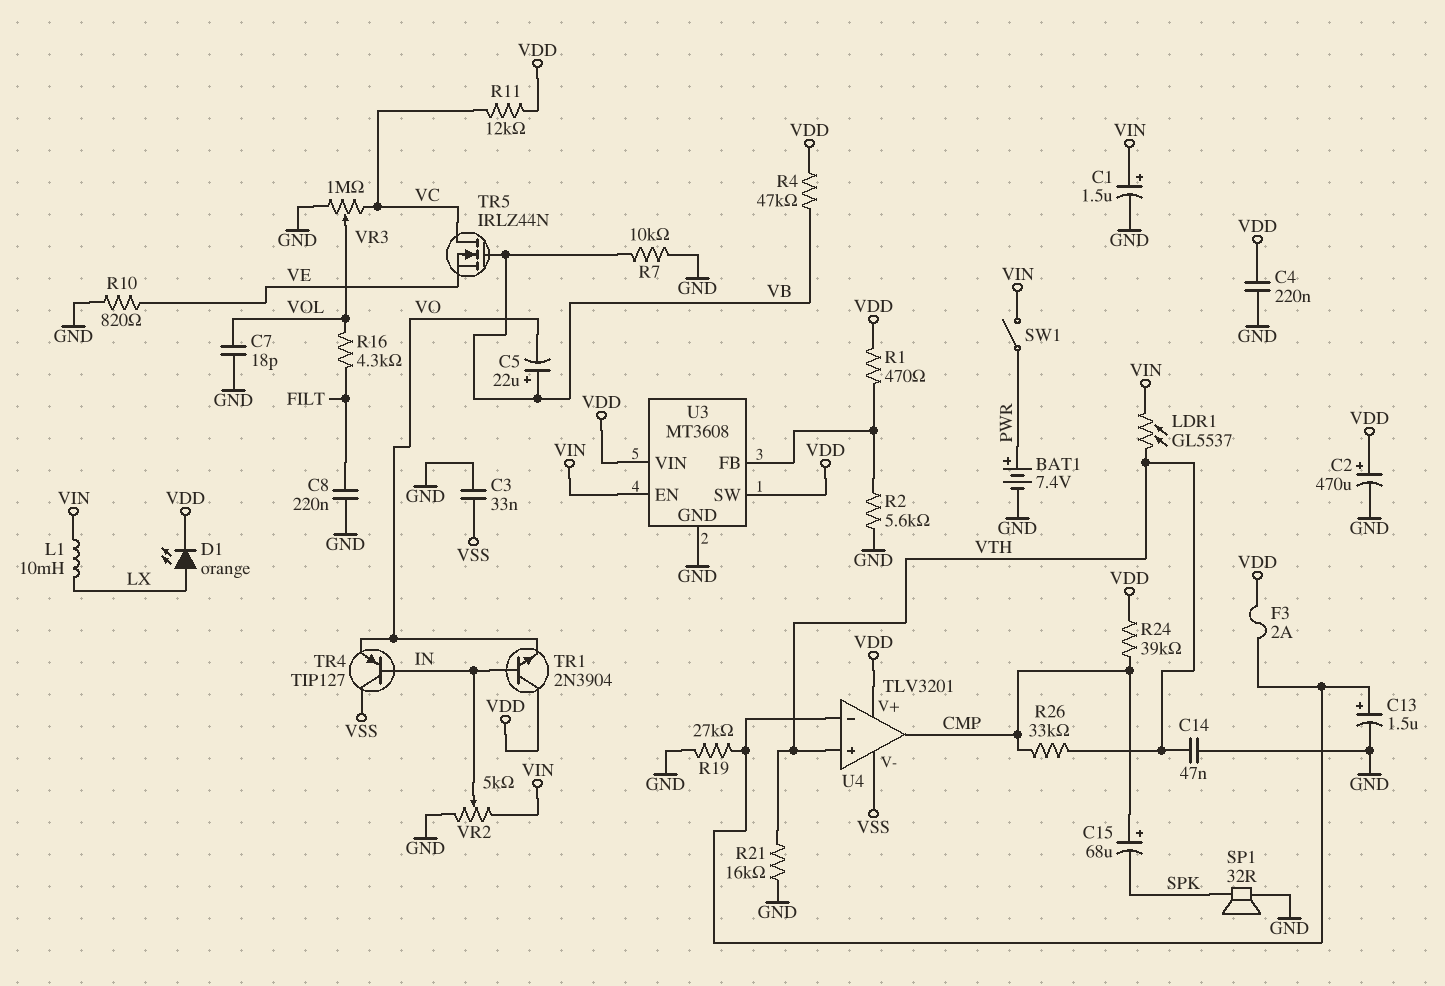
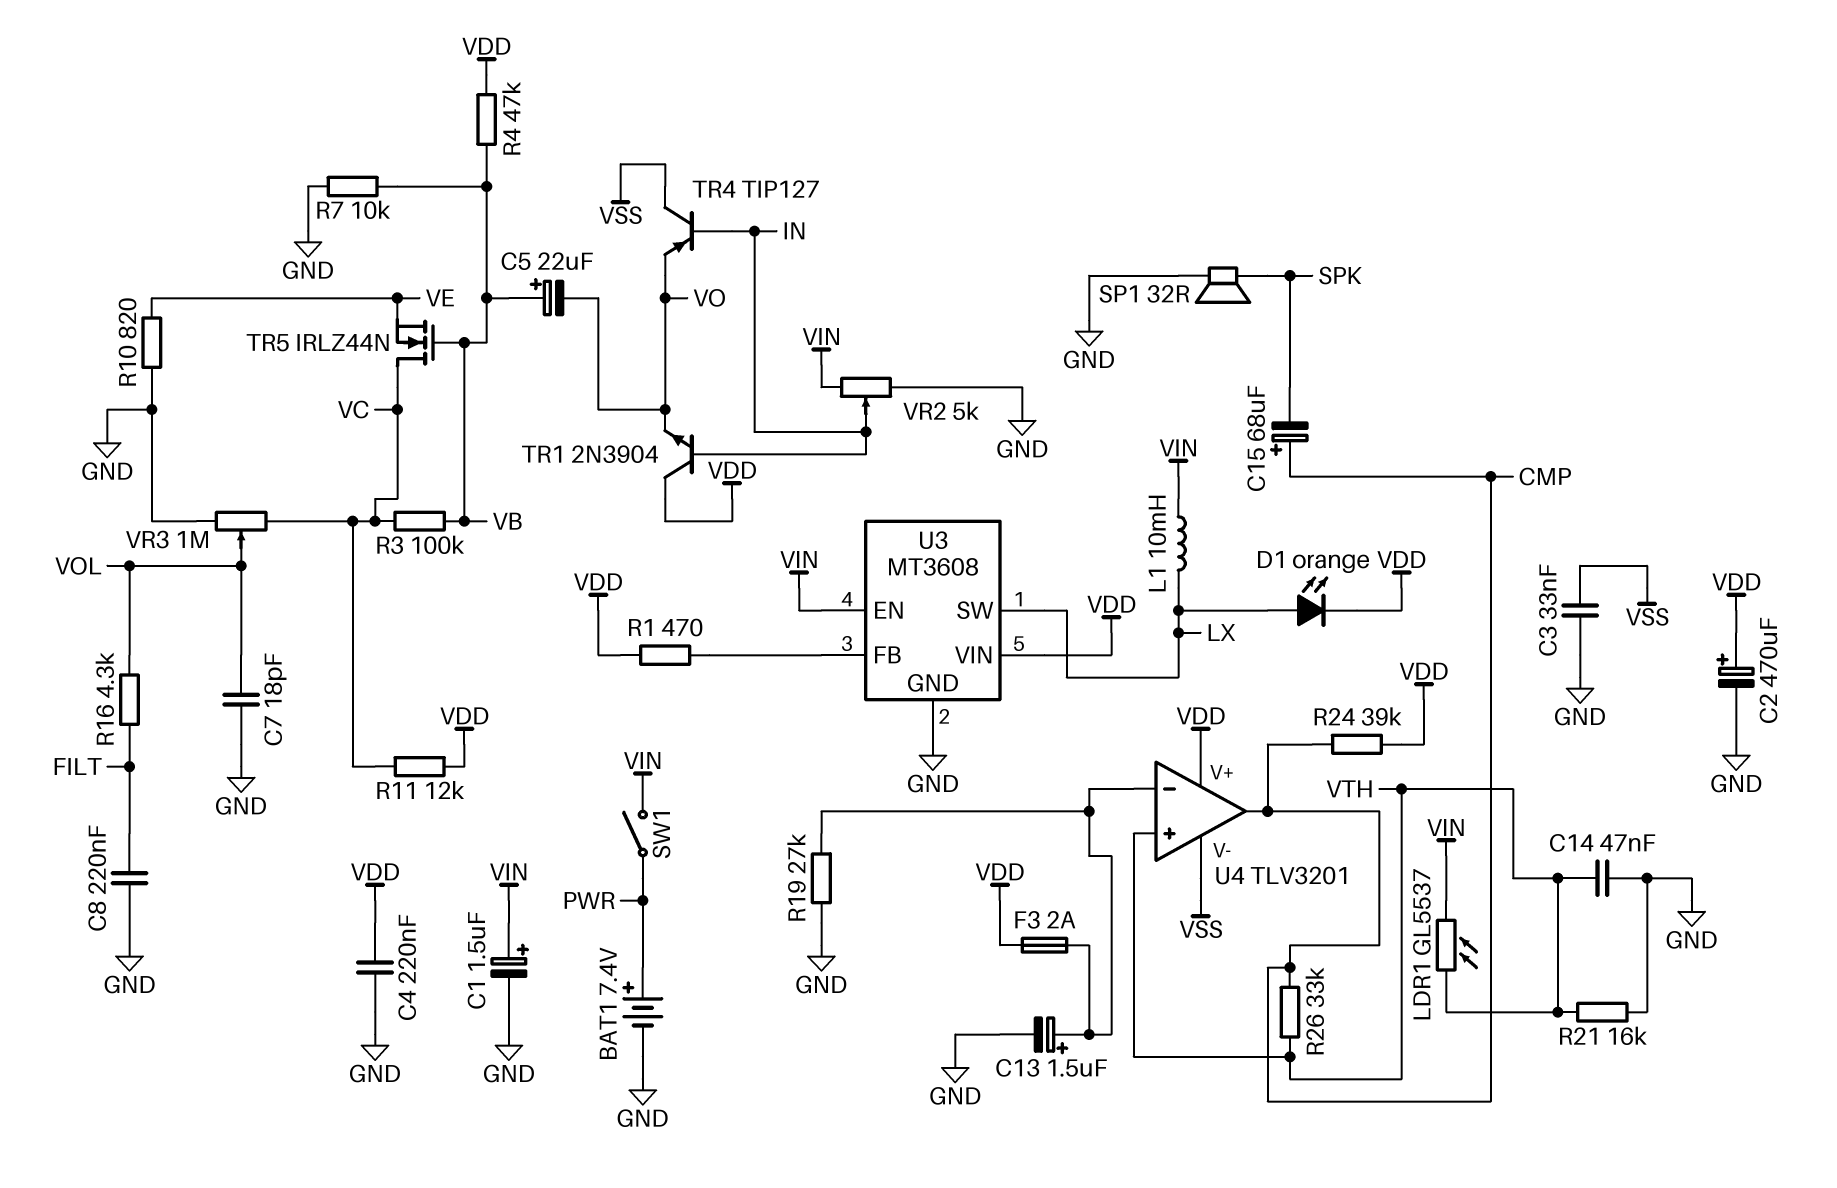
R2: 5.6k (GND, U3/FB) -> none
R3: none -> 100k (VB, VC)
U3 pin SW: VDD -> LX

